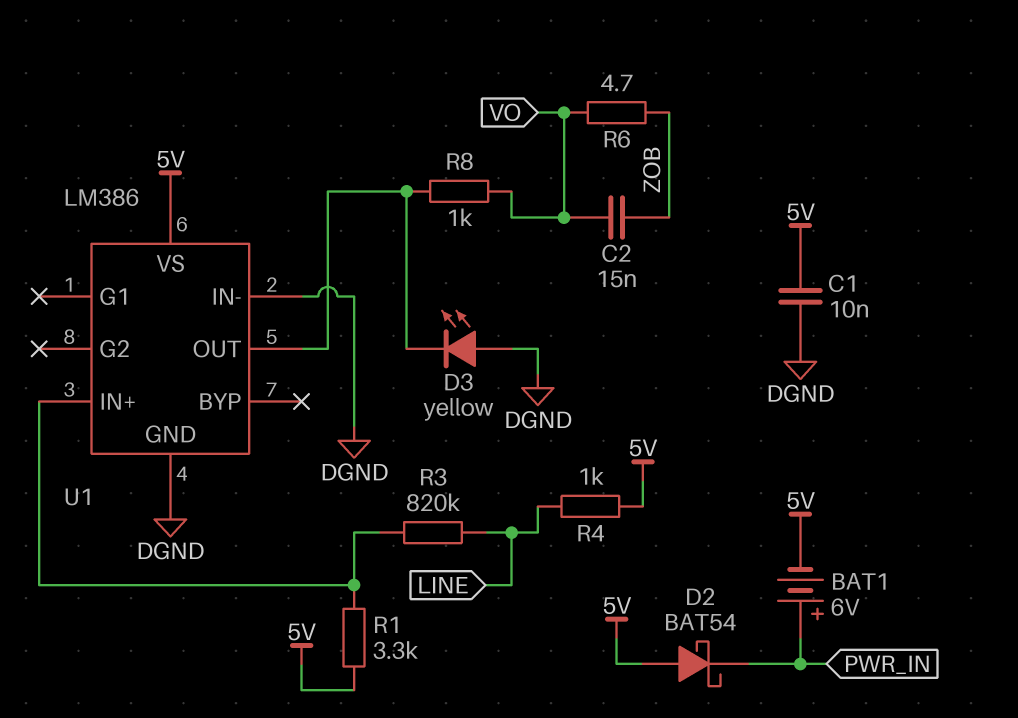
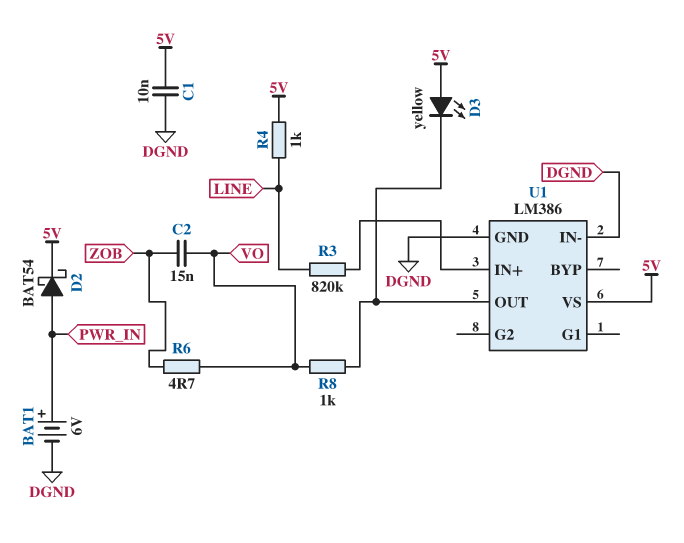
BAT1: 6V (plus PWR_IN, minus 5V) -> 6V (plus PWR_IN, minus DGND)
D2: schottky BAT54 (A 5V, K PWR_IN) -> schottky BAT54 (A PWR_IN, K 5V)
D3: LED yellow (A DGND, K U1/OUT) -> LED yellow (A 5V, K U1/OUT)
R1: 3.3k (5V, U1/IN+) -> none

